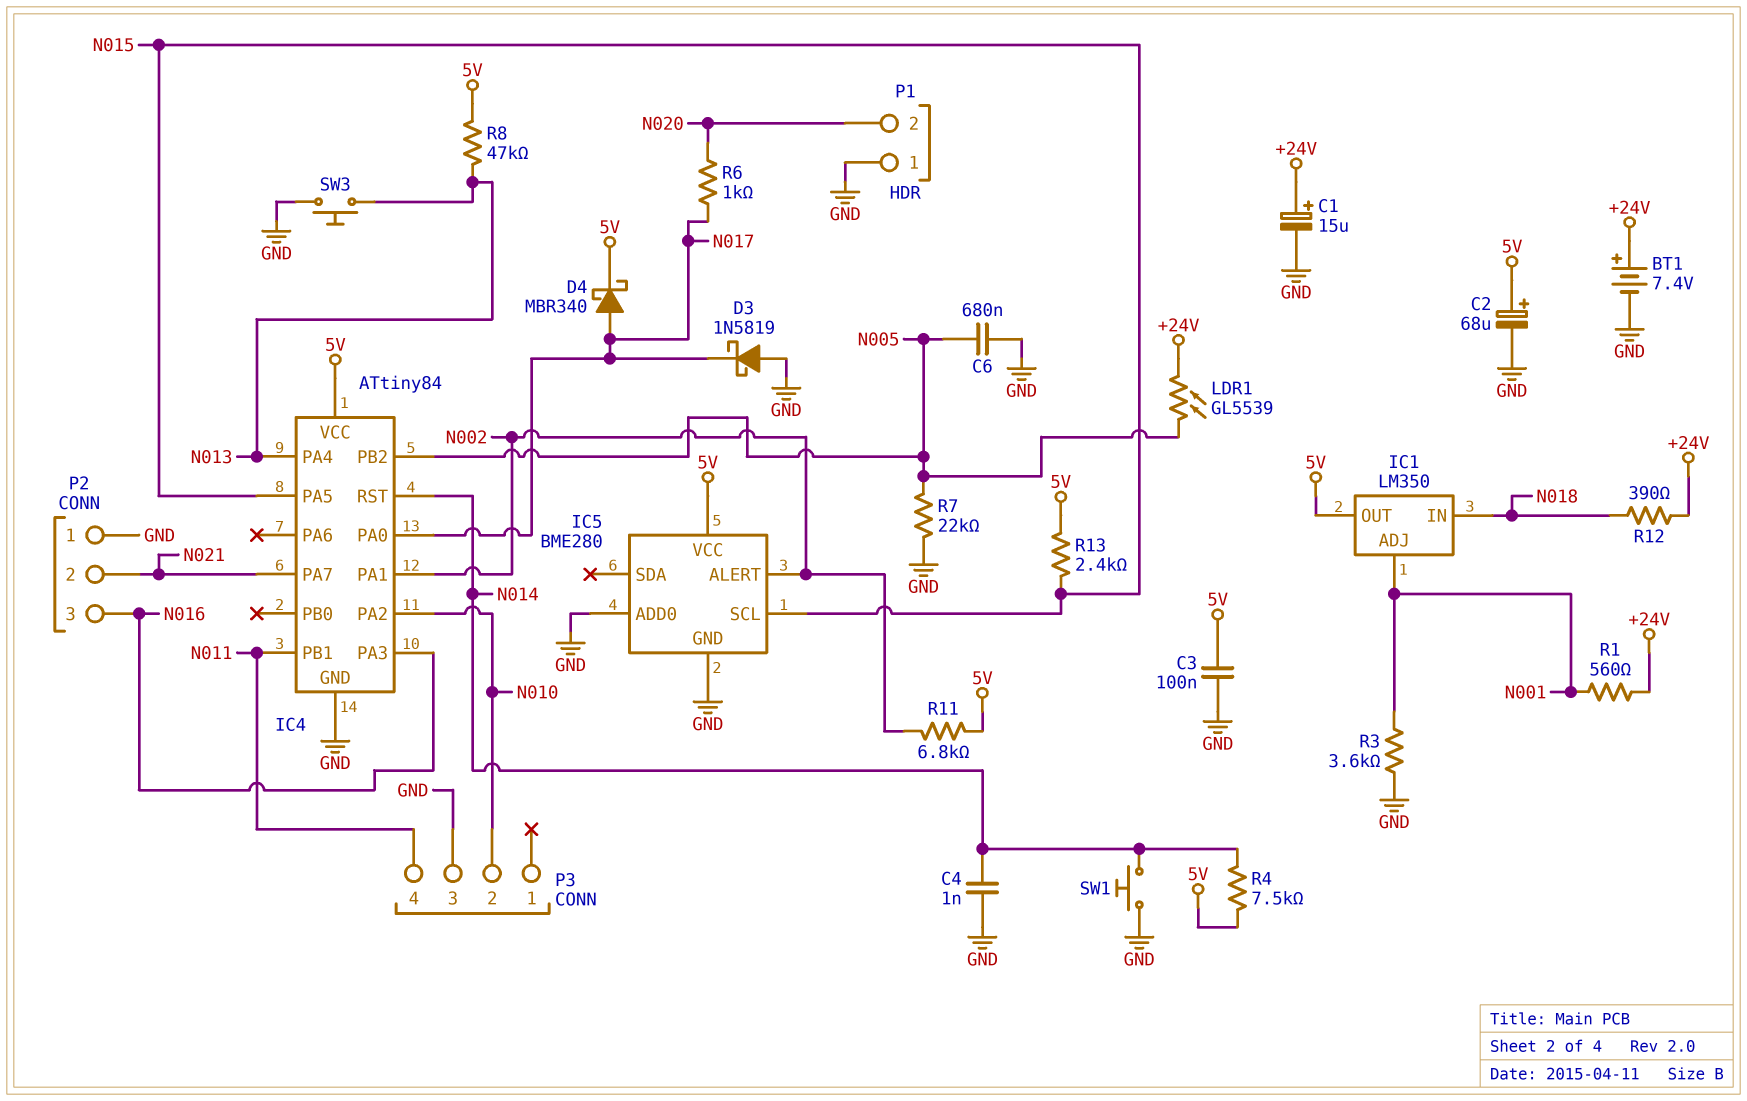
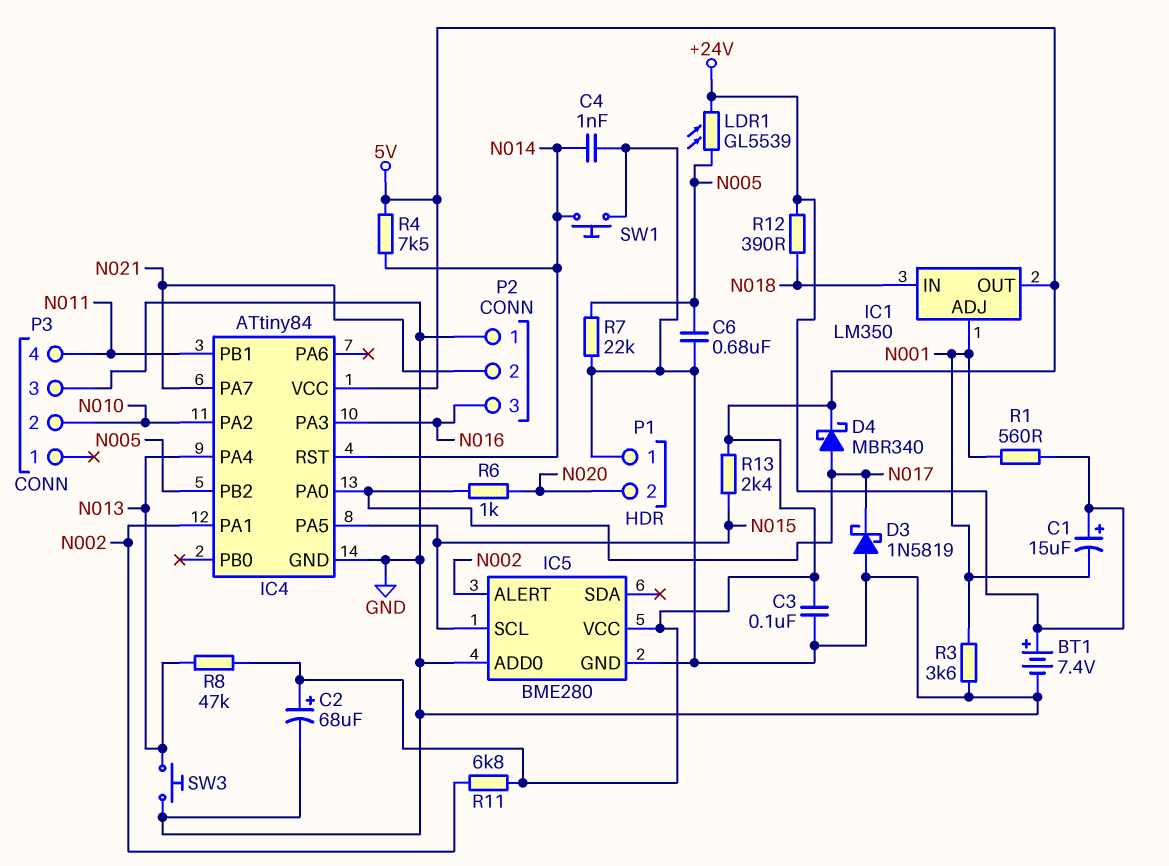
C1: 15uF (plus +24V, minus GND) -> 15uF (plus +24V, minus N001)

